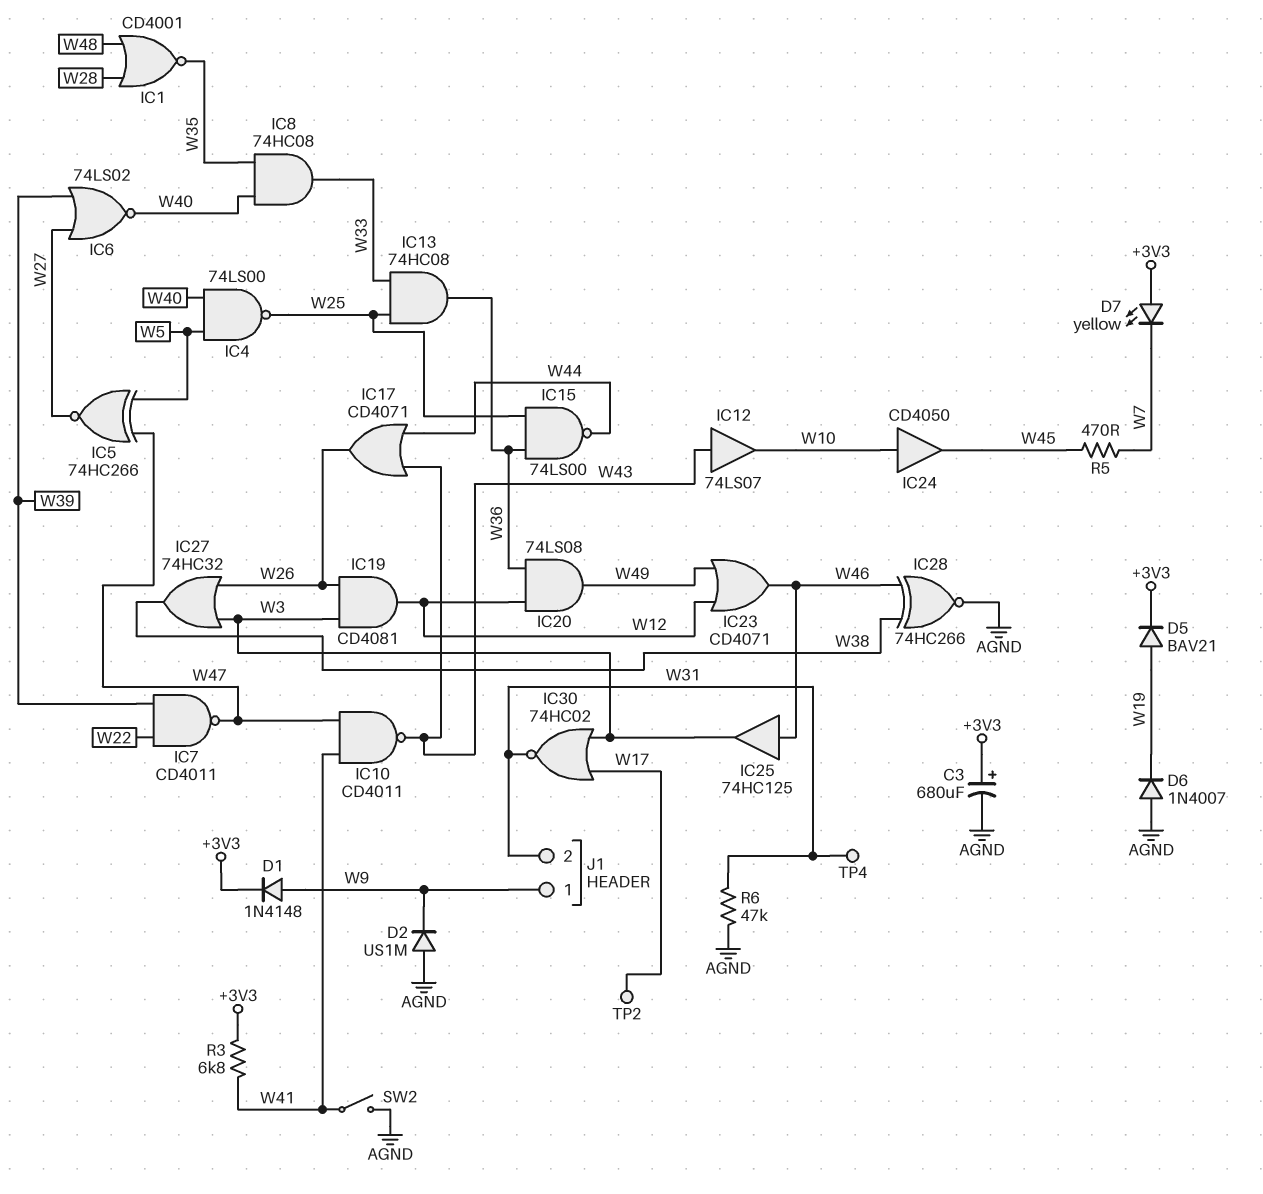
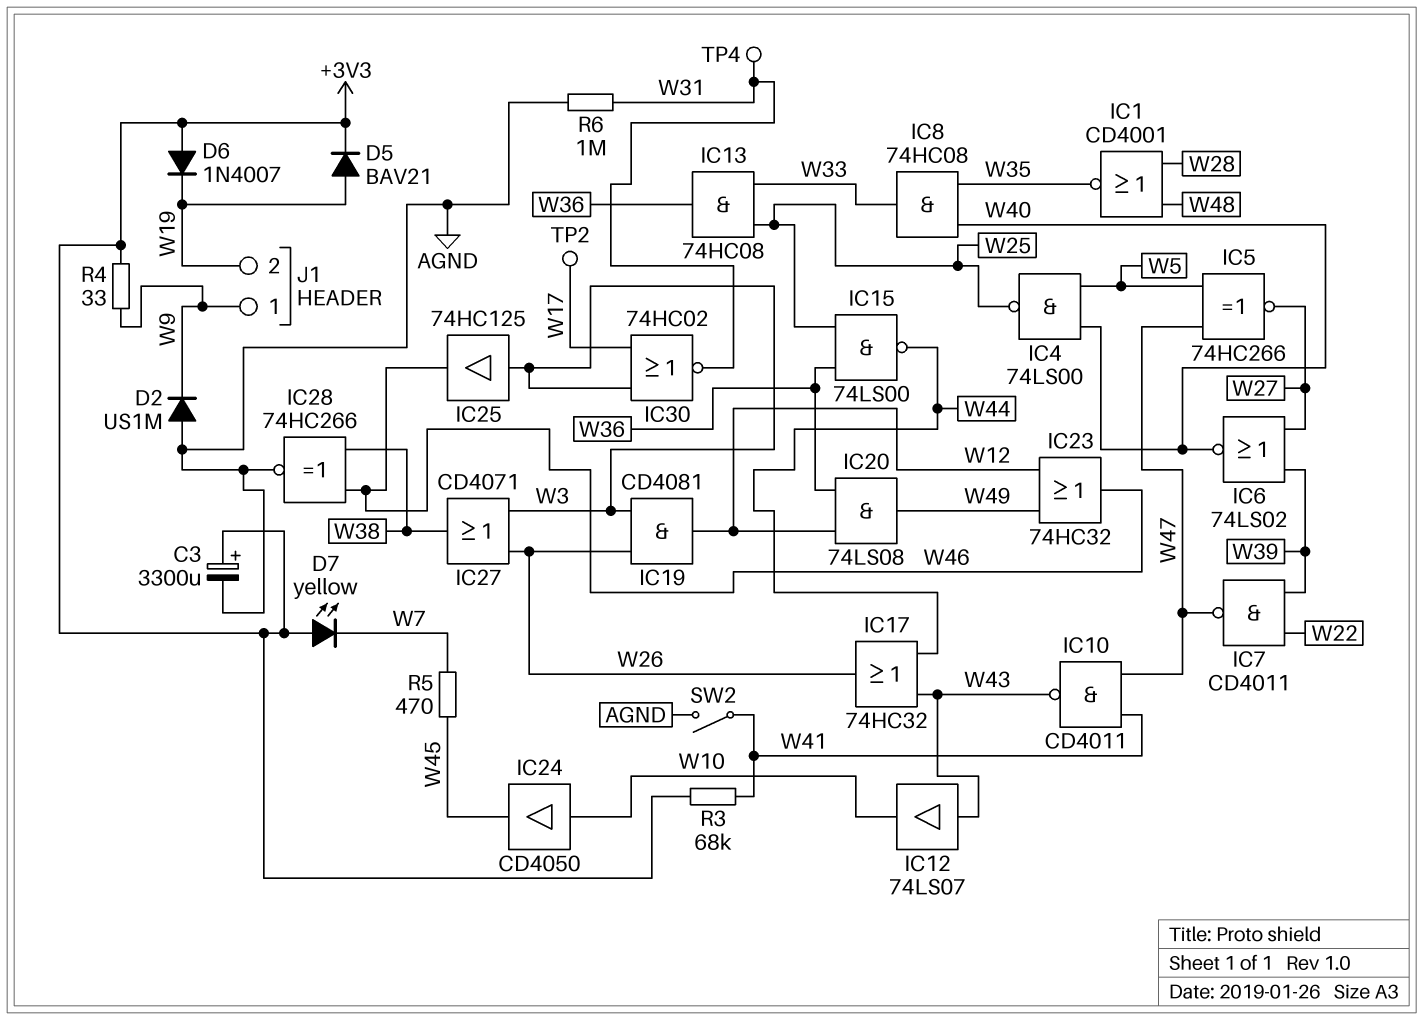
C3: 680uF (plus +3V3, minus AGND) -> 3300uF (plus +3V3, minus AGND)
D1: diode 1N4148 (A W9, K +3V3) -> none
D6: diode 1N4007 (A AGND, K W19) -> diode 1N4007 (A +3V3, K W19)
IC17: OR CD4071 (in W43, in W44, out W26) -> OR 74HC32 (in W43, in W44, out W26)
IC23: OR CD4071 (in W12, in W49, out W46) -> OR 74HC32 (in W12, in W49, out W46)
IC25: buffer 74HC125 (in W46, out W3) -> buffer 74HC125 (in W3, out W46)
IC27: OR 74HC32 (in W3, in W26, out W38) -> OR CD4071 (in W3, in W26, out W38)
J1 pin 2: W31 -> W19
R3: 6.8k (+3V3, W41) -> 68k (+3V3, W41)
R4: none -> 33 (+3V3, W9)
R6: 47k (AGND, W31) -> 1M (AGND, W31)

